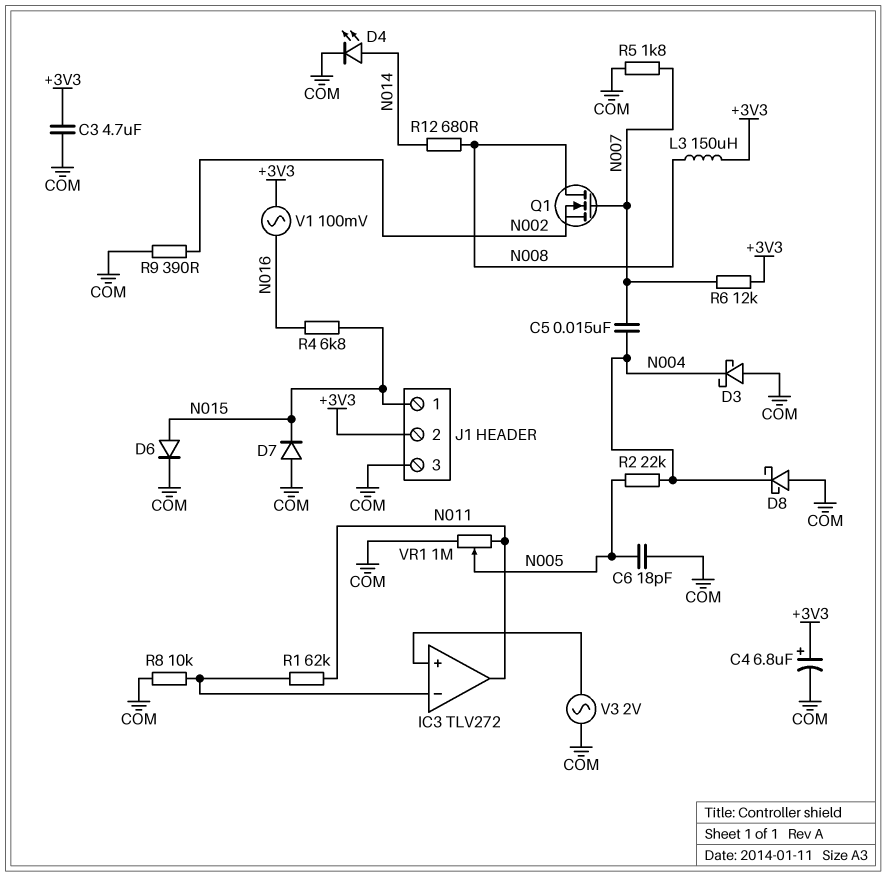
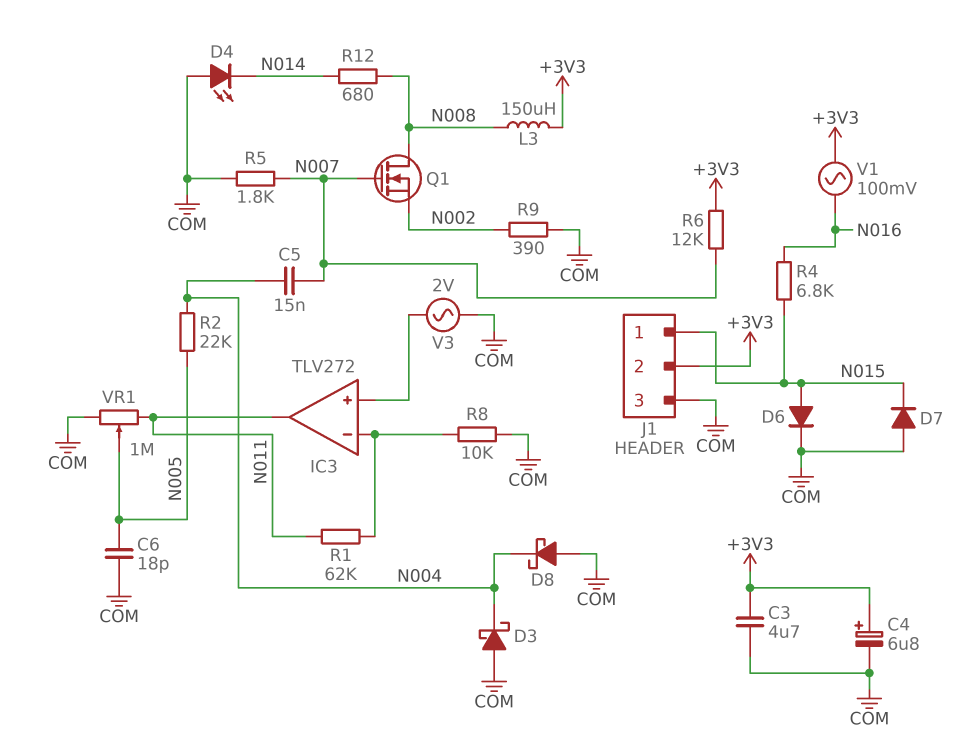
D4: LED (A N014, K COM) -> LED (A COM, K N014)

